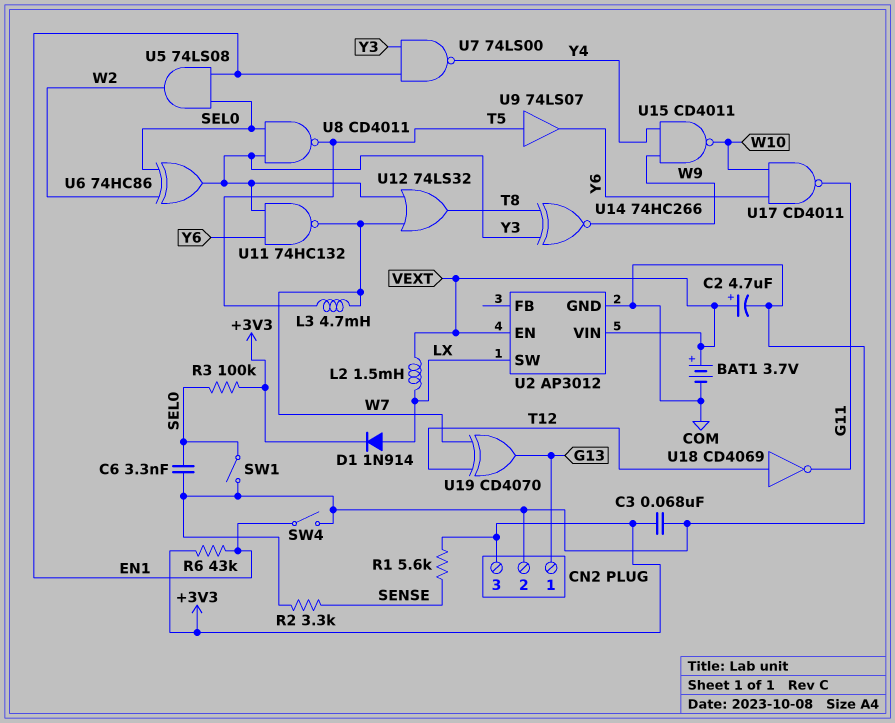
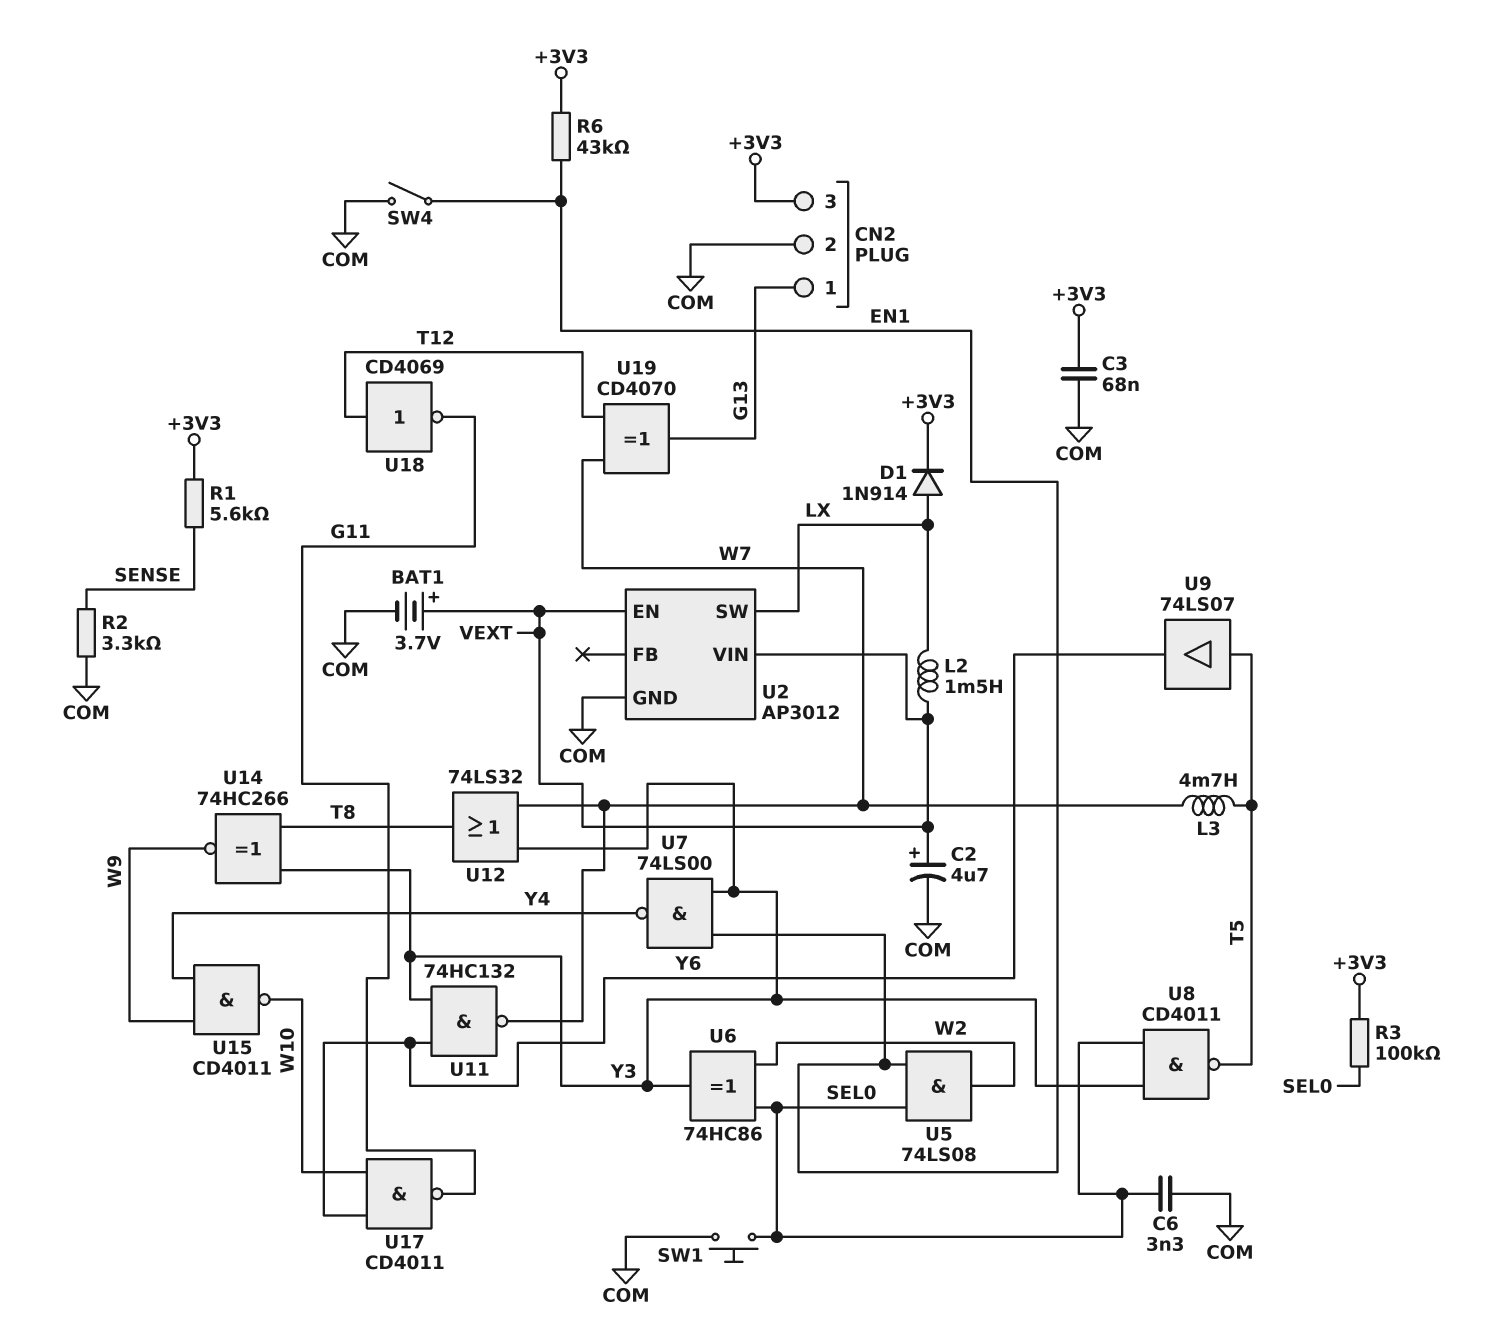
SW1: switch (COM, SEL0) -> button (COM, SEL0)

